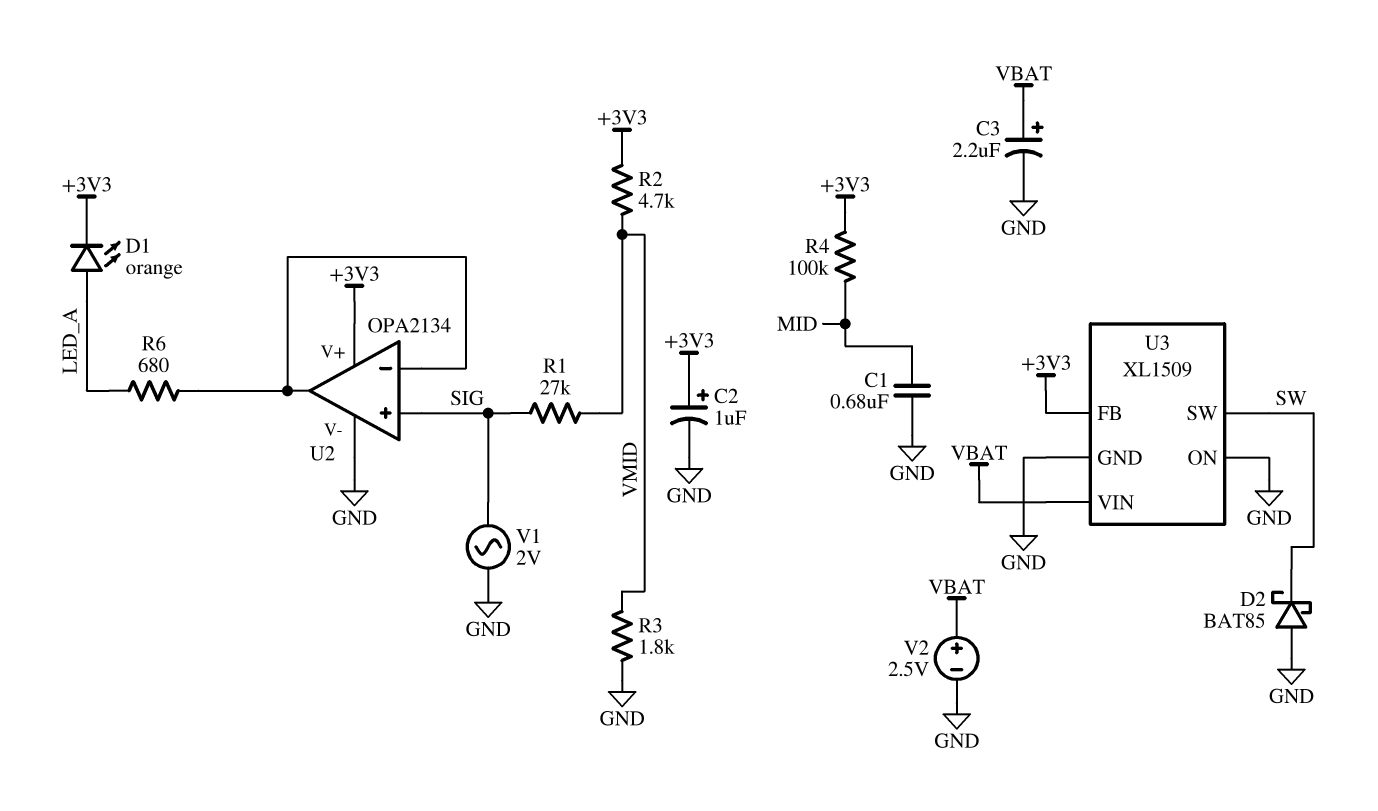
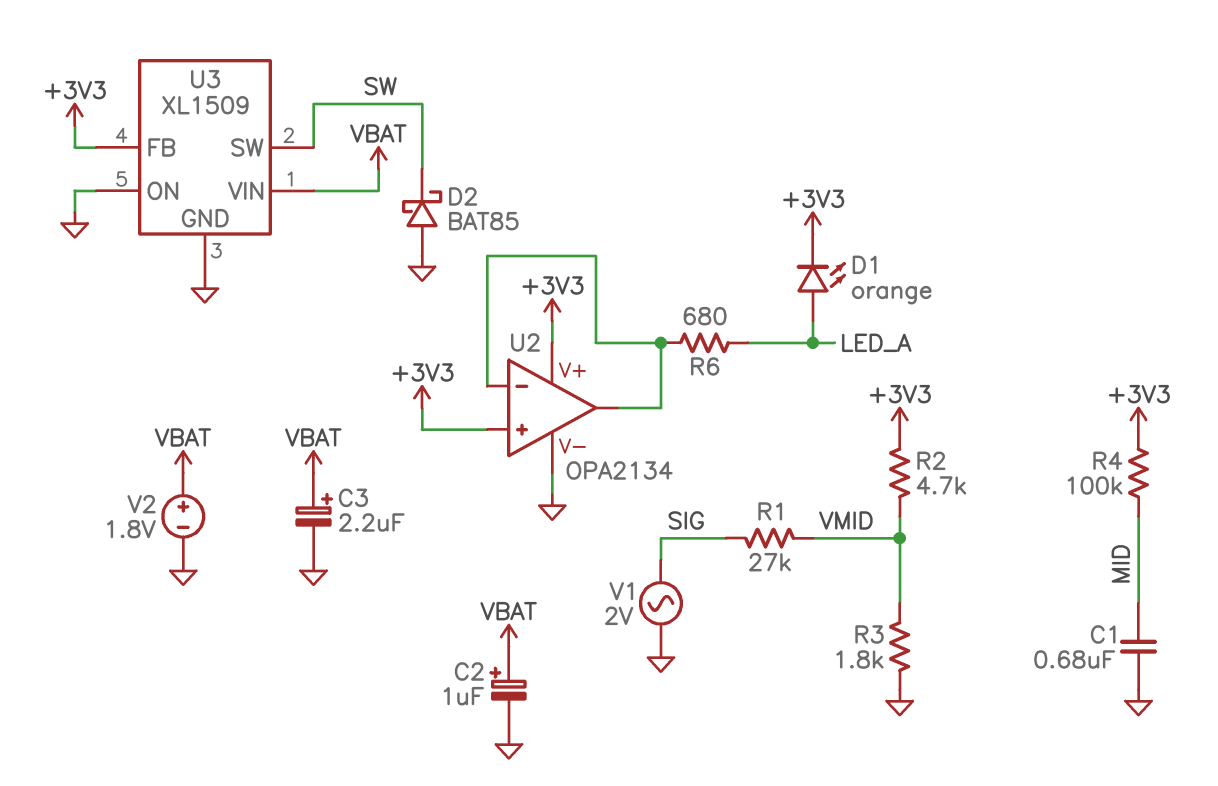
C2: 1uF (plus +3V3, minus GND) -> 1uF (plus VBAT, minus GND)
U2 pin in+: SIG -> +3V3
V2: 2.5V (plus VBAT, minus GND) -> 1.8V (plus VBAT, minus GND)

